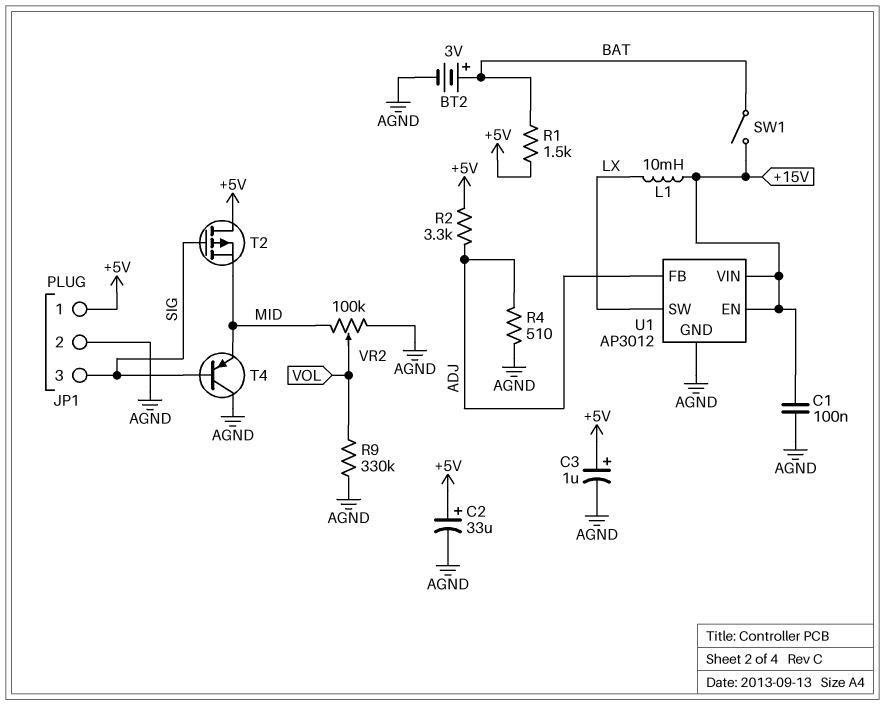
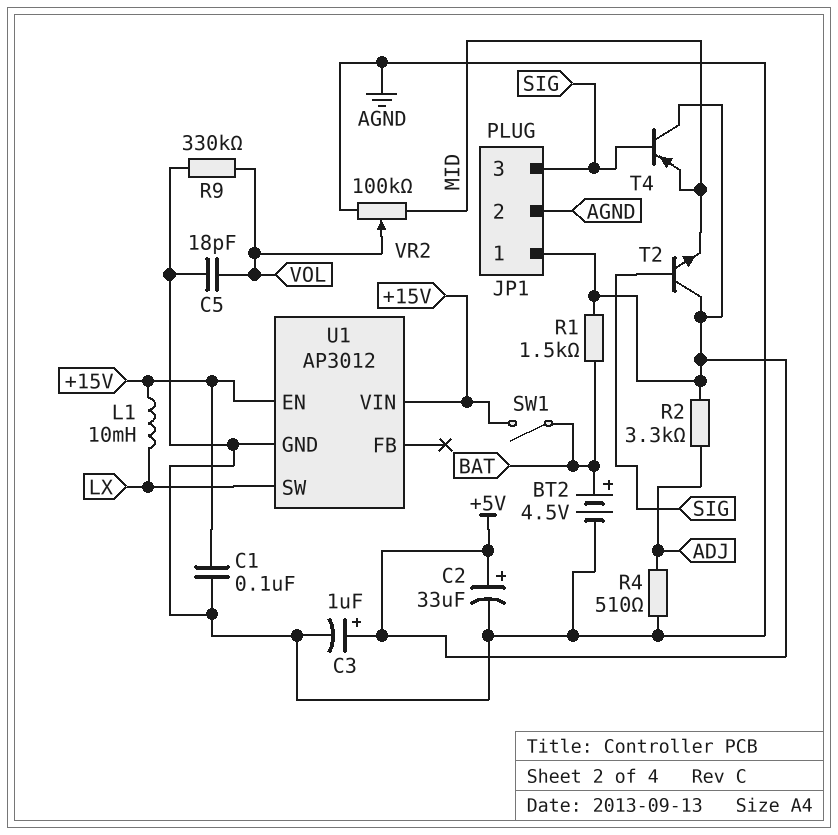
BT2: 3V (plus BAT, minus AGND) -> 4.5V (plus BAT, minus AGND)
C5: none -> 18pF (AGND, VOL)
T2: PMOS (G SIG, D +5V, S MID) -> NPN (B SIG, C +5V, E MID)
T4: PNP (B SIG, C AGND, E MID) -> PNP (B SIG, C +5V, E MID)
U1 pin FB: ADJ -> none

